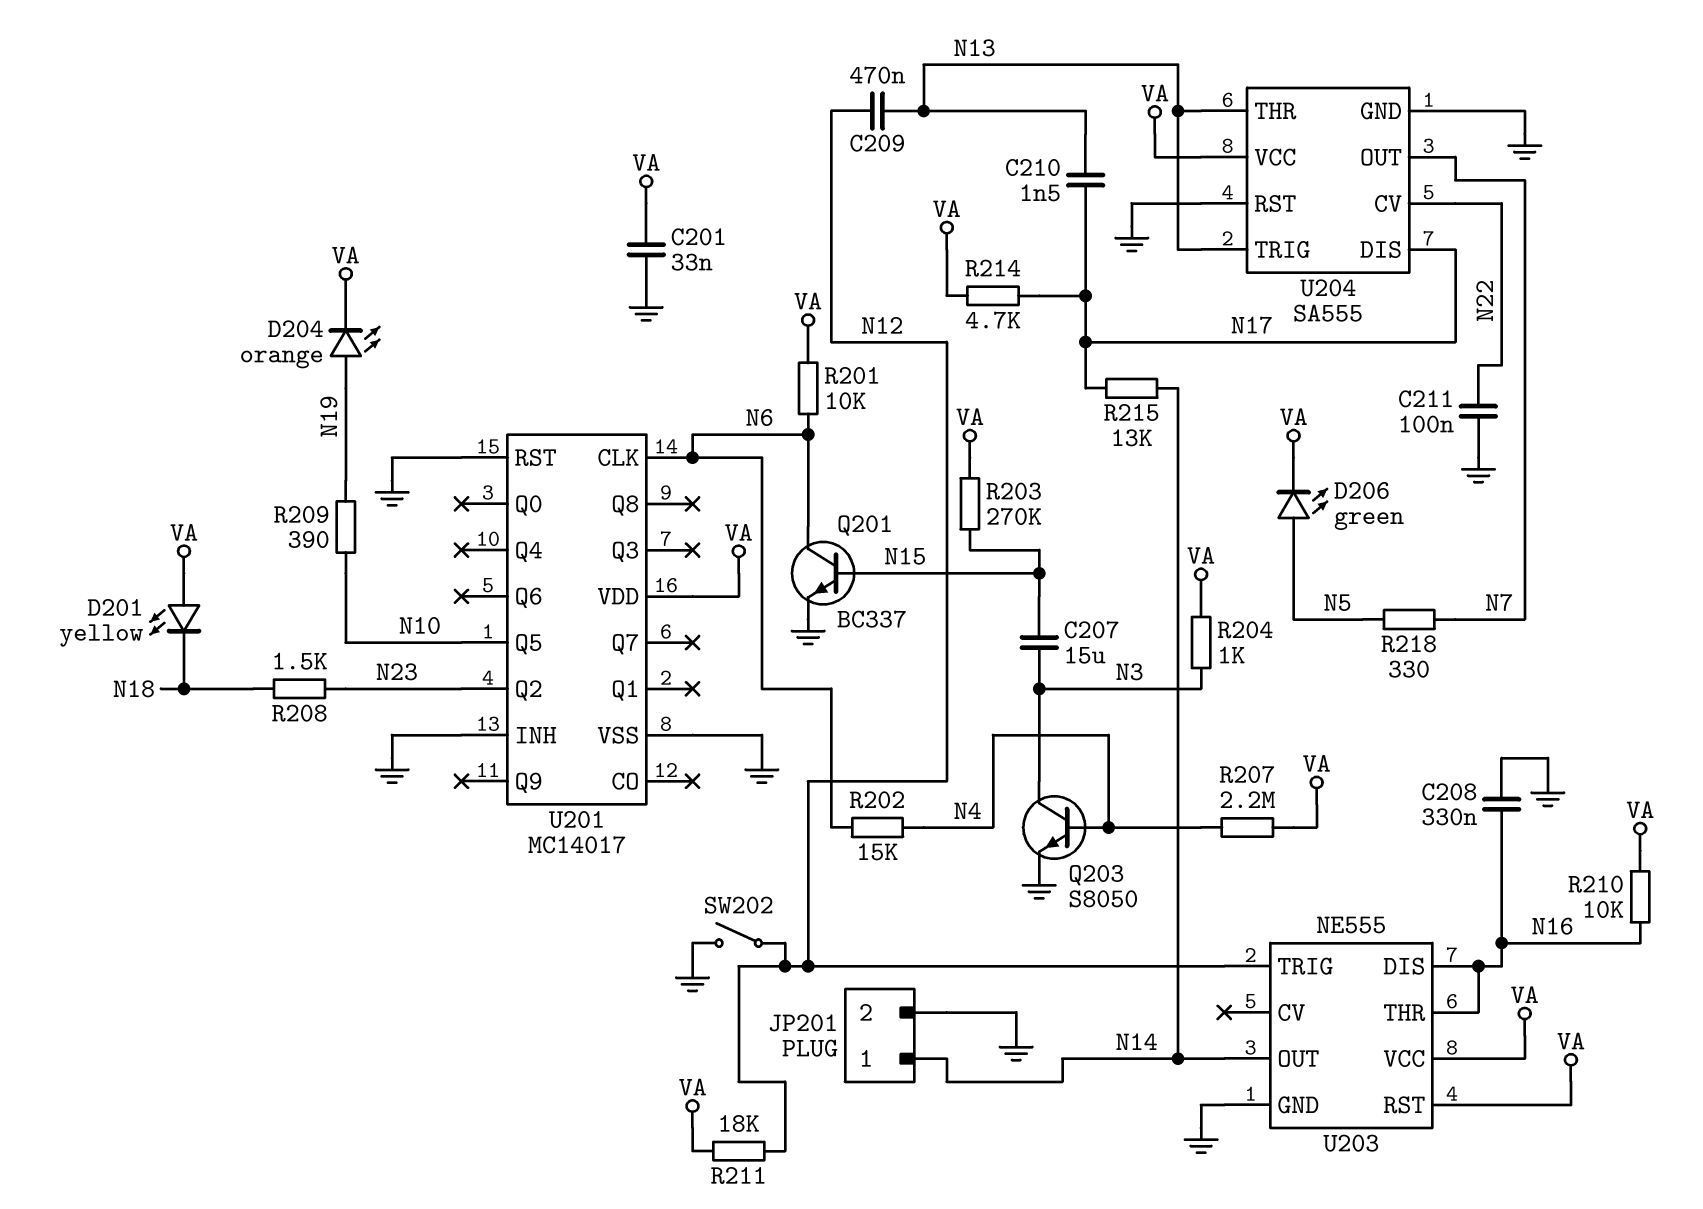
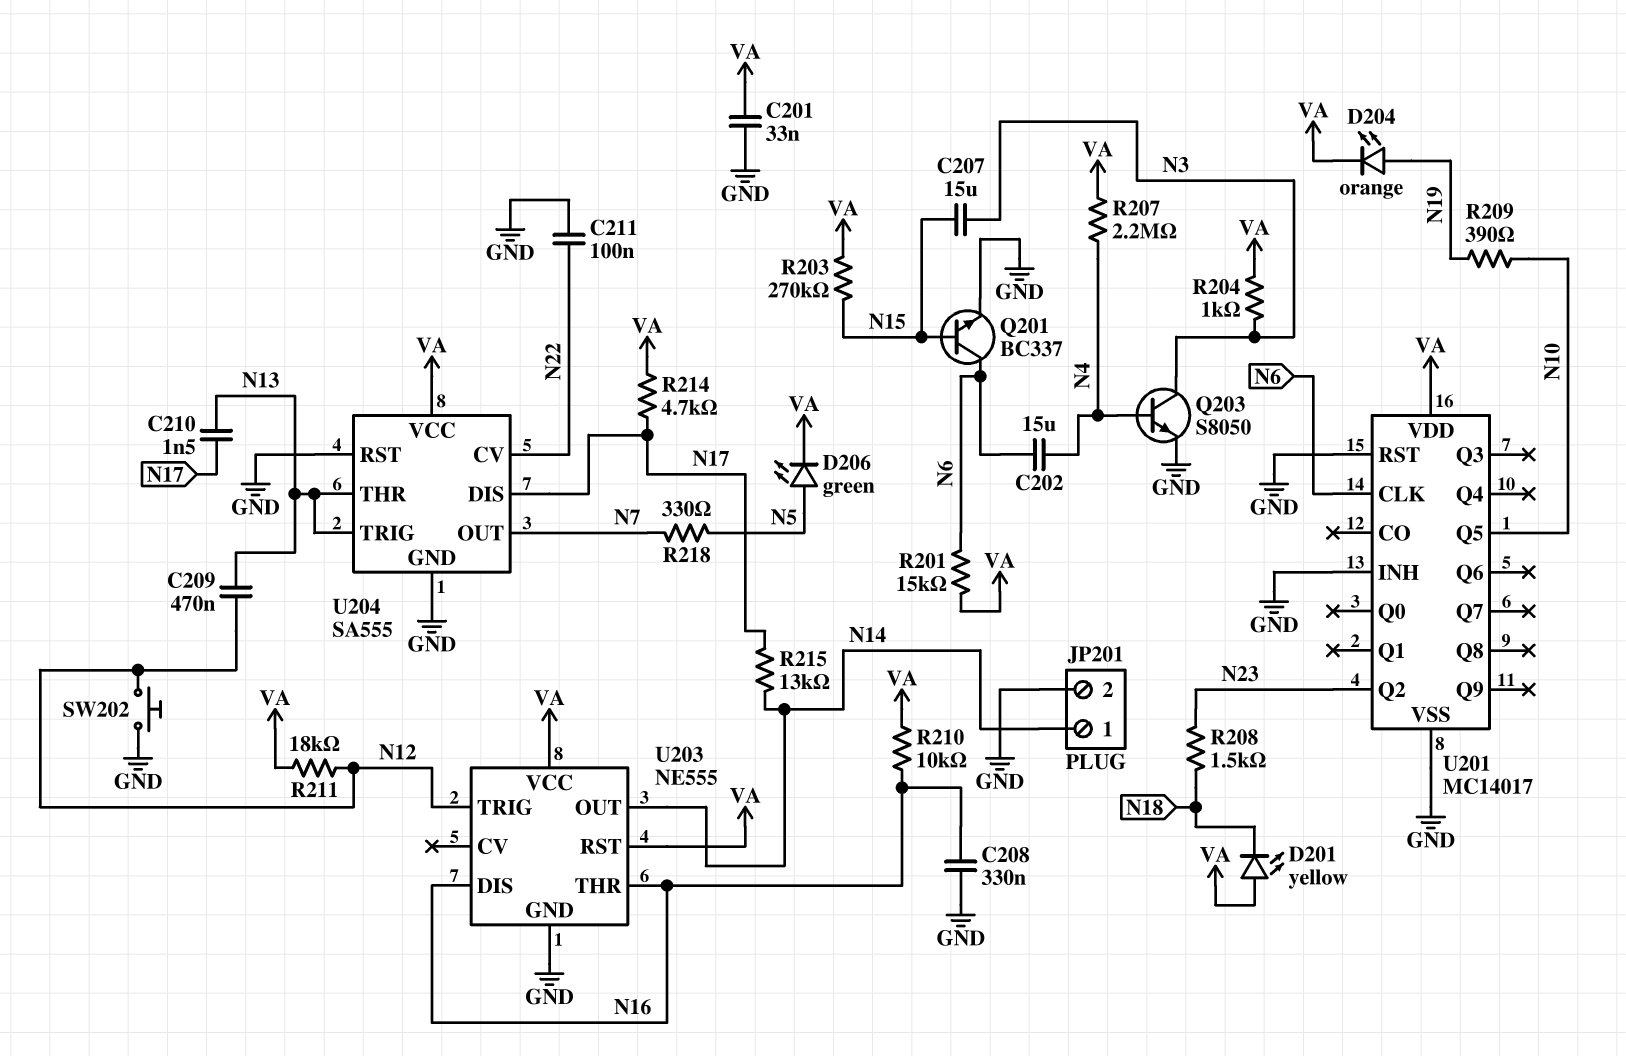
C202: none -> 15uF (N4, N6)
R201: 10k (N6, VA) -> 15k (N6, VA)
R202: 15k (N4, N6) -> none
SW202: switch (GND, N12) -> button (GND, N12)

